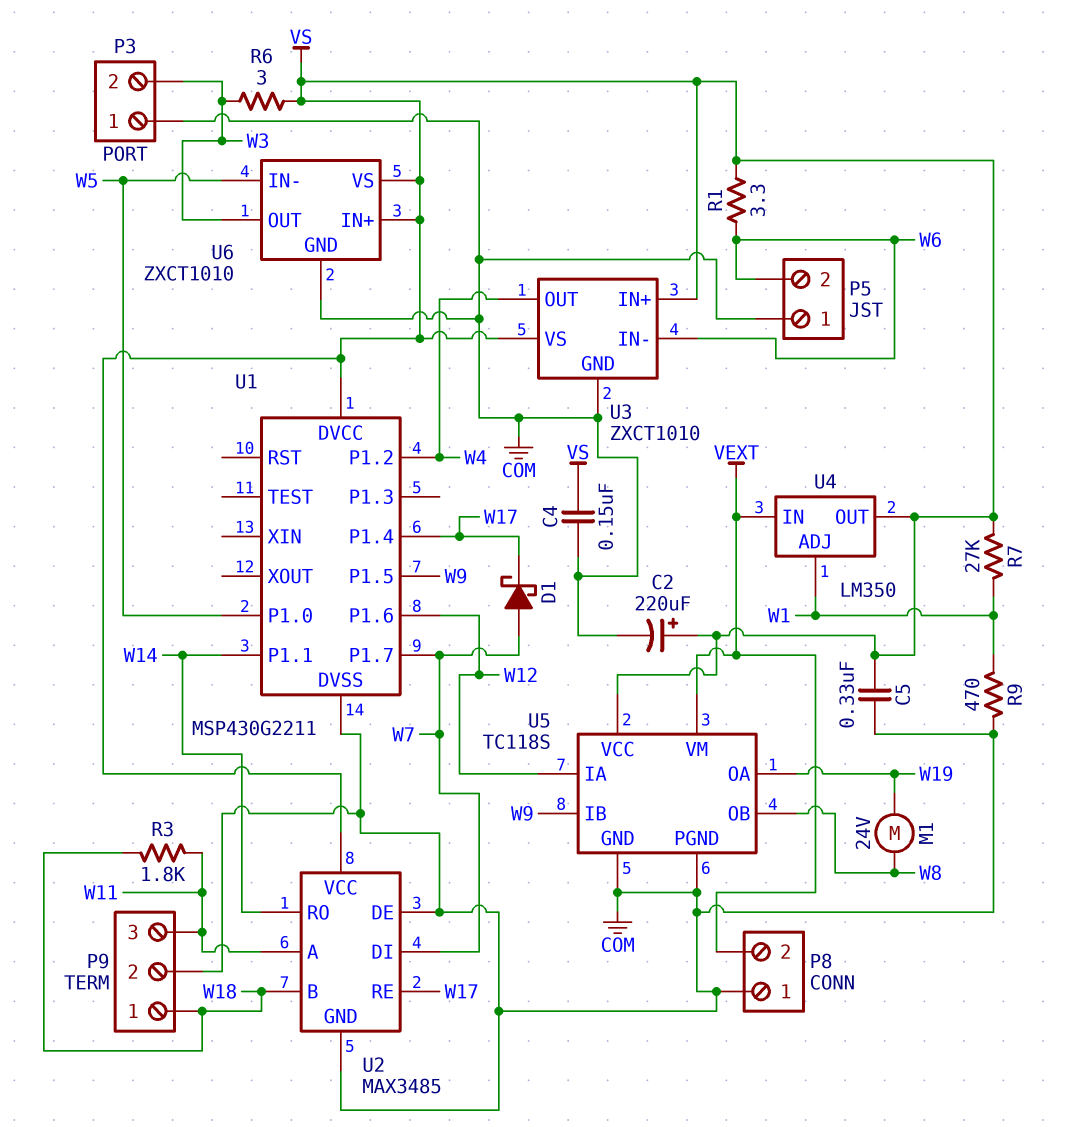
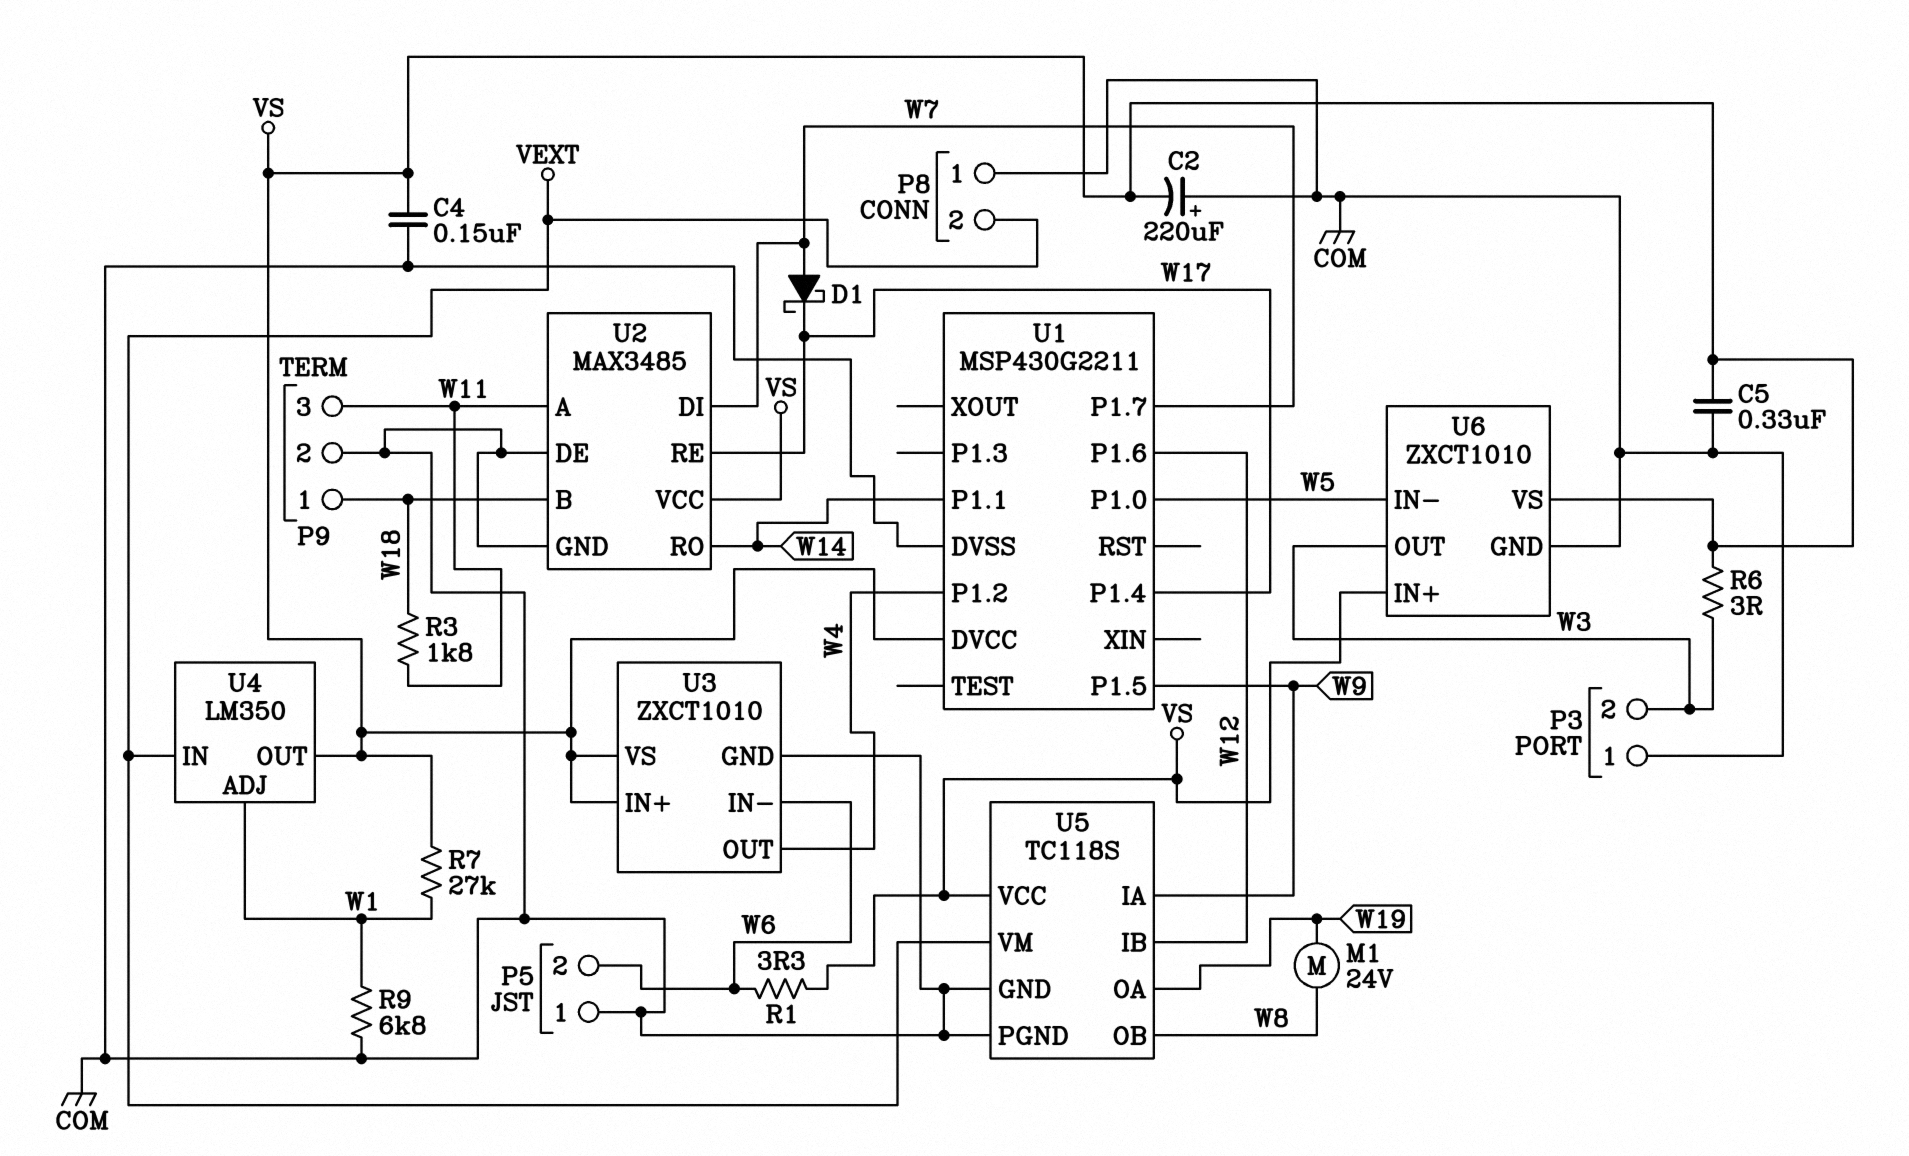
C2: 220uF (plus VS, minus COM) -> 220uF (plus COM, minus VS)
R9: 470 (COM, W1) -> 6.8k (COM, W1)
U5 pin IA: W12 -> W9
U5 pin IB: W9 -> W12

